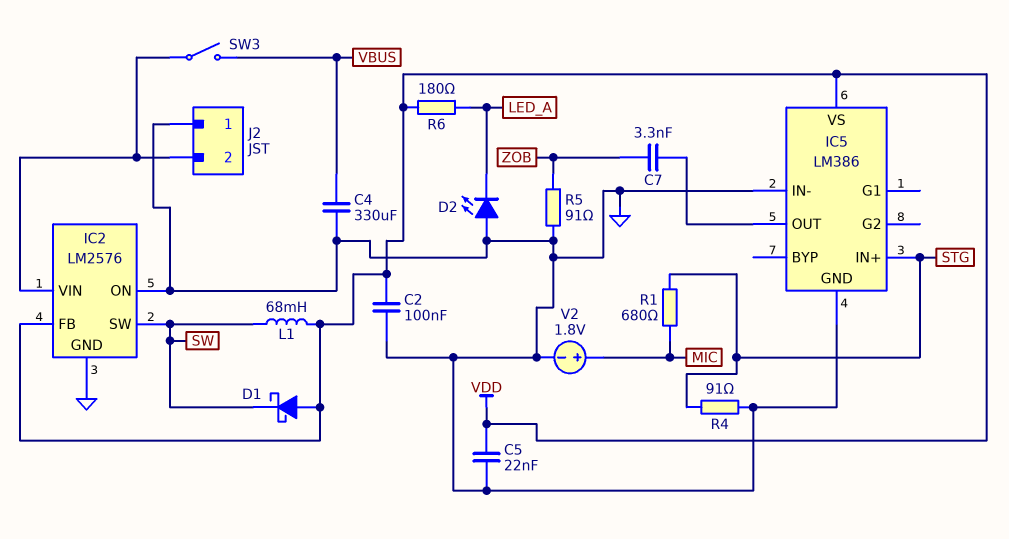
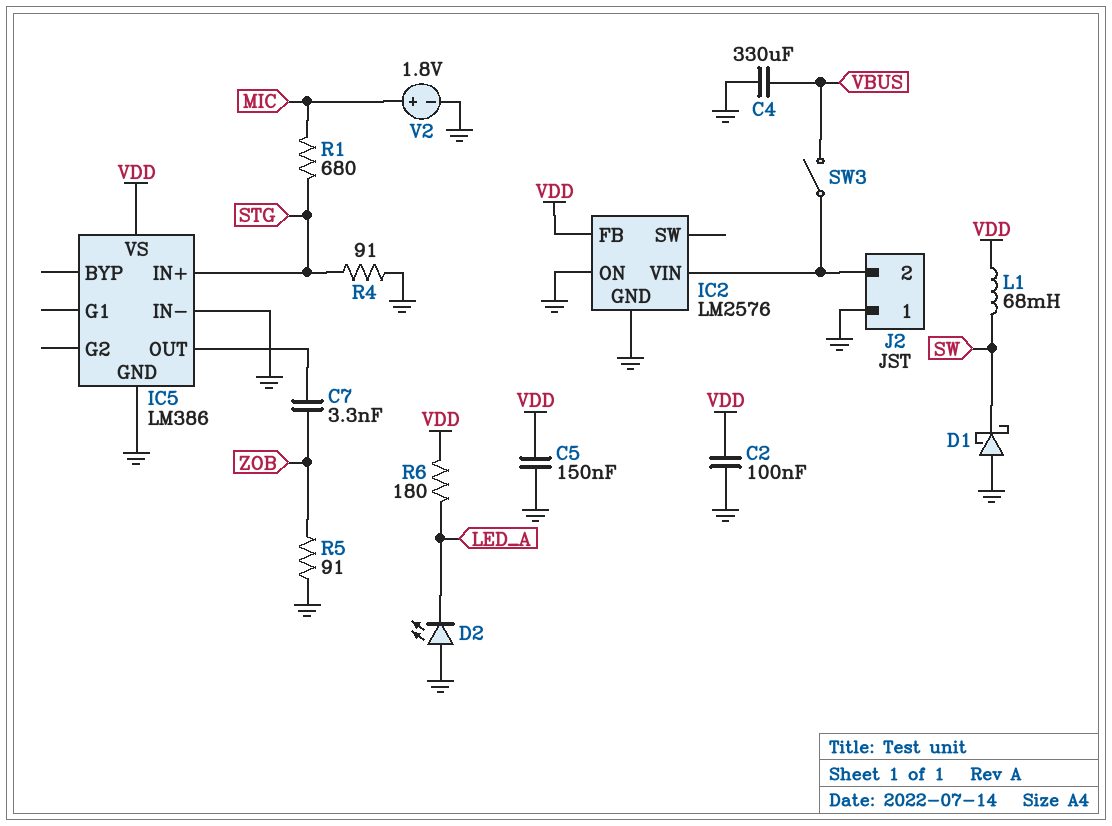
C5: 22nF (GND, VDD) -> 150nF (GND, VDD)
D1: schottky (A VDD, K SW) -> schottky (A GND, K SW)
IC2 pin SW: SW -> none

